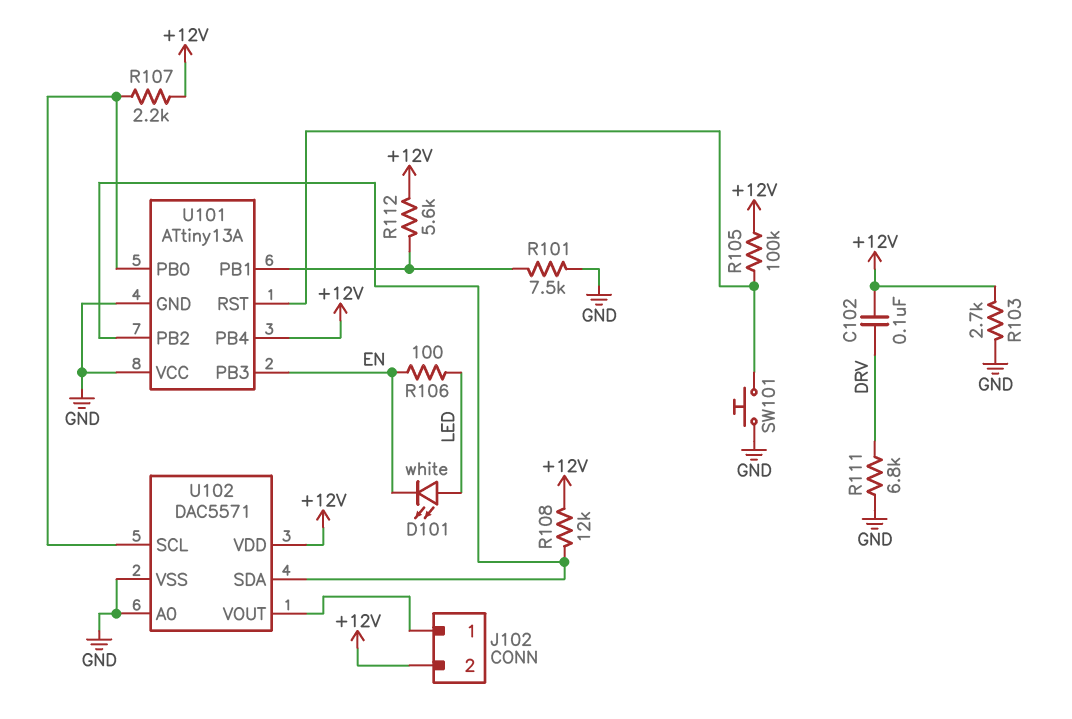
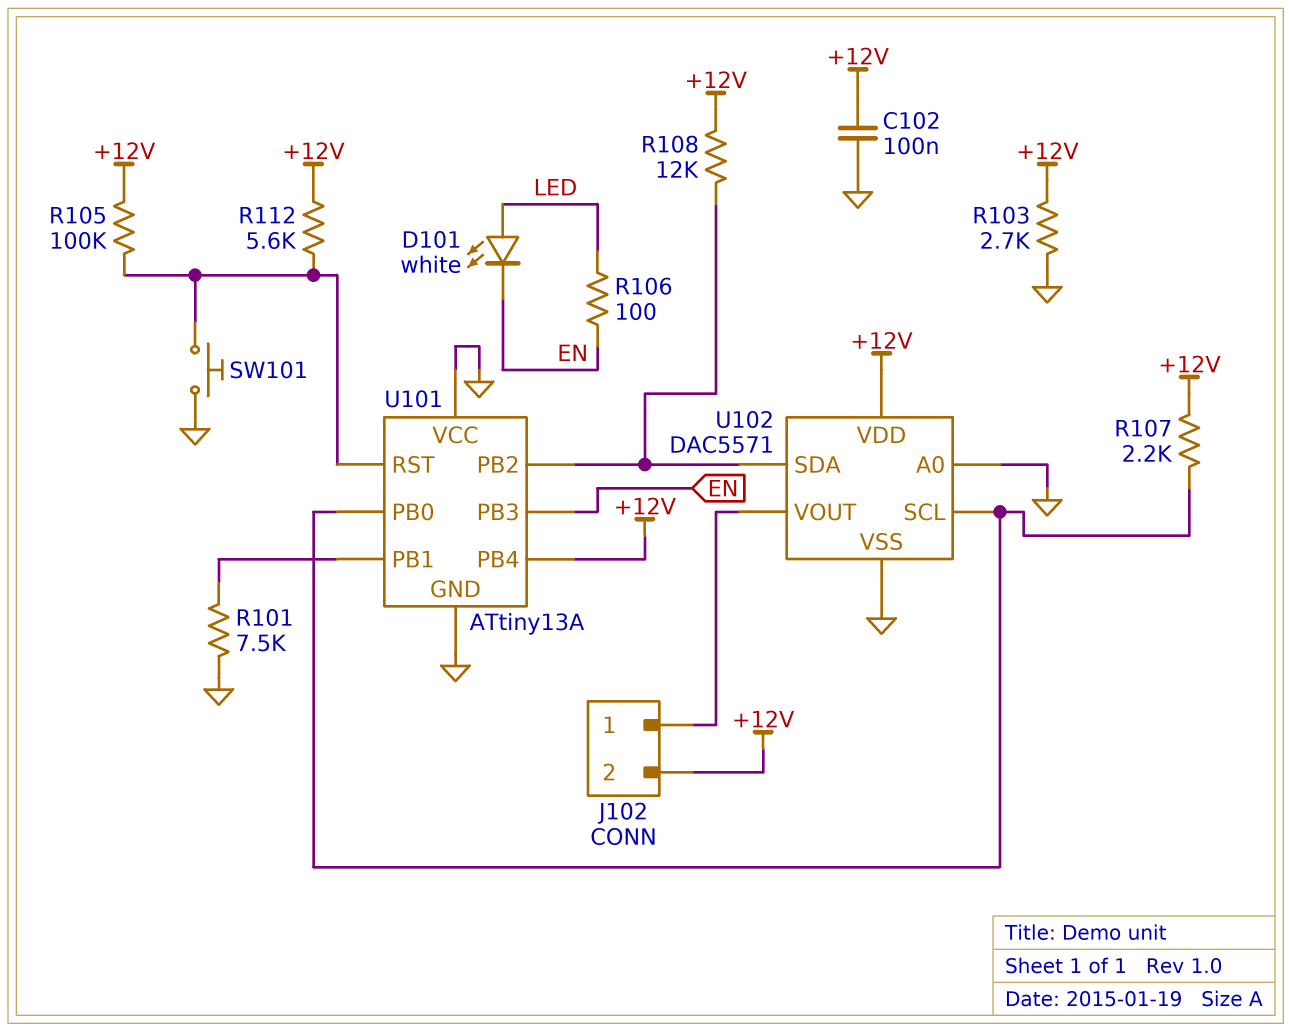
C102: 100nF (+12V, DRV) -> 100nF (+12V, GND)
R111: 6.8k (DRV, GND) -> none
R112: 5.6k (+12V, U101/PB1) -> 5.6k (+12V, U101/RST)

